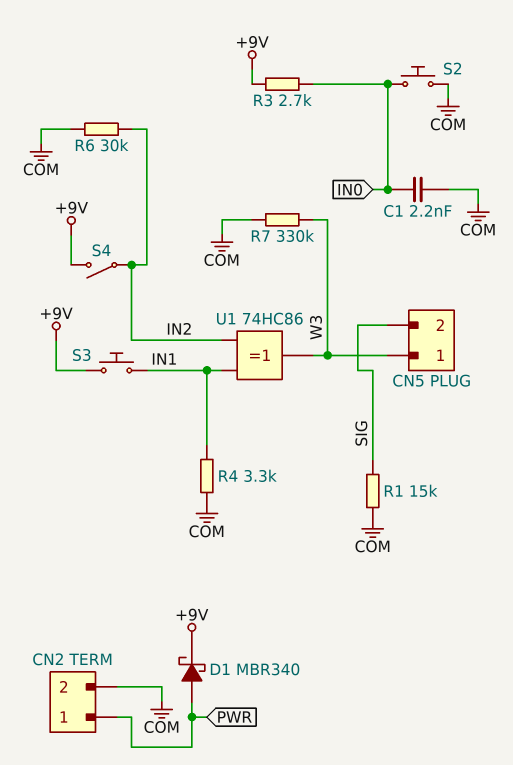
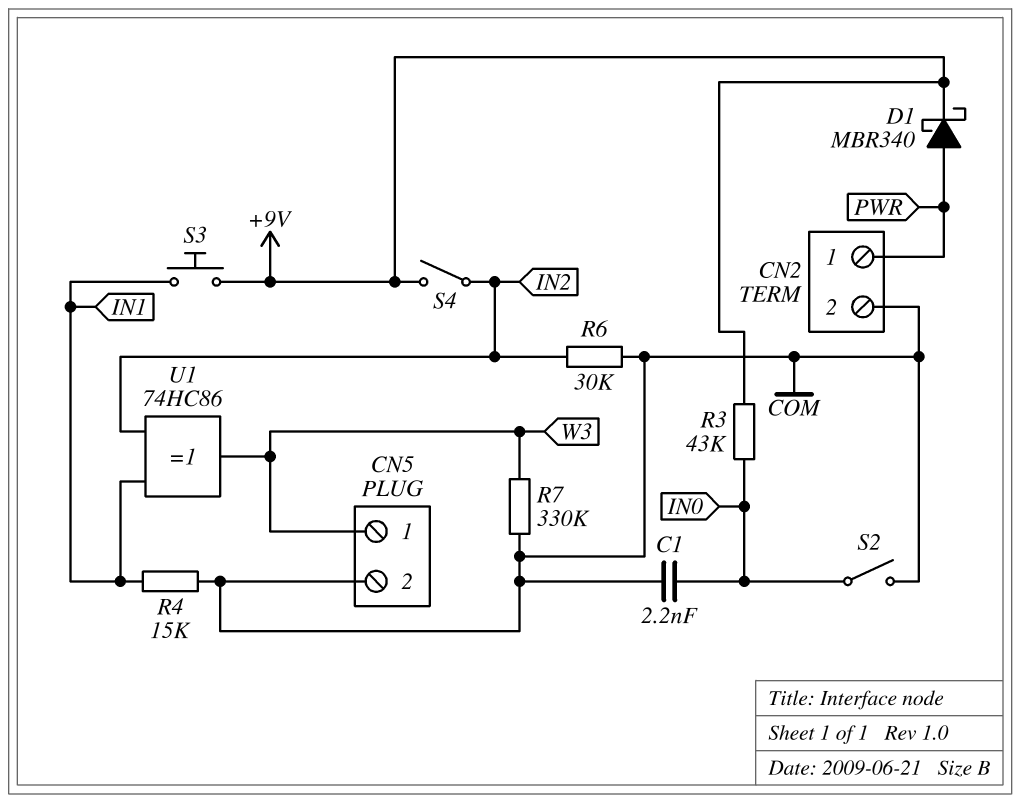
CN5 pin 2: SIG -> COM
R1: 15k (COM, SIG) -> none
R3: 2.7k (+9V, IN0) -> 43k (+9V, IN0)
R4: 3.3k (COM, IN1) -> 15k (COM, IN1)
S2: button (COM, IN0) -> switch (COM, IN0)

